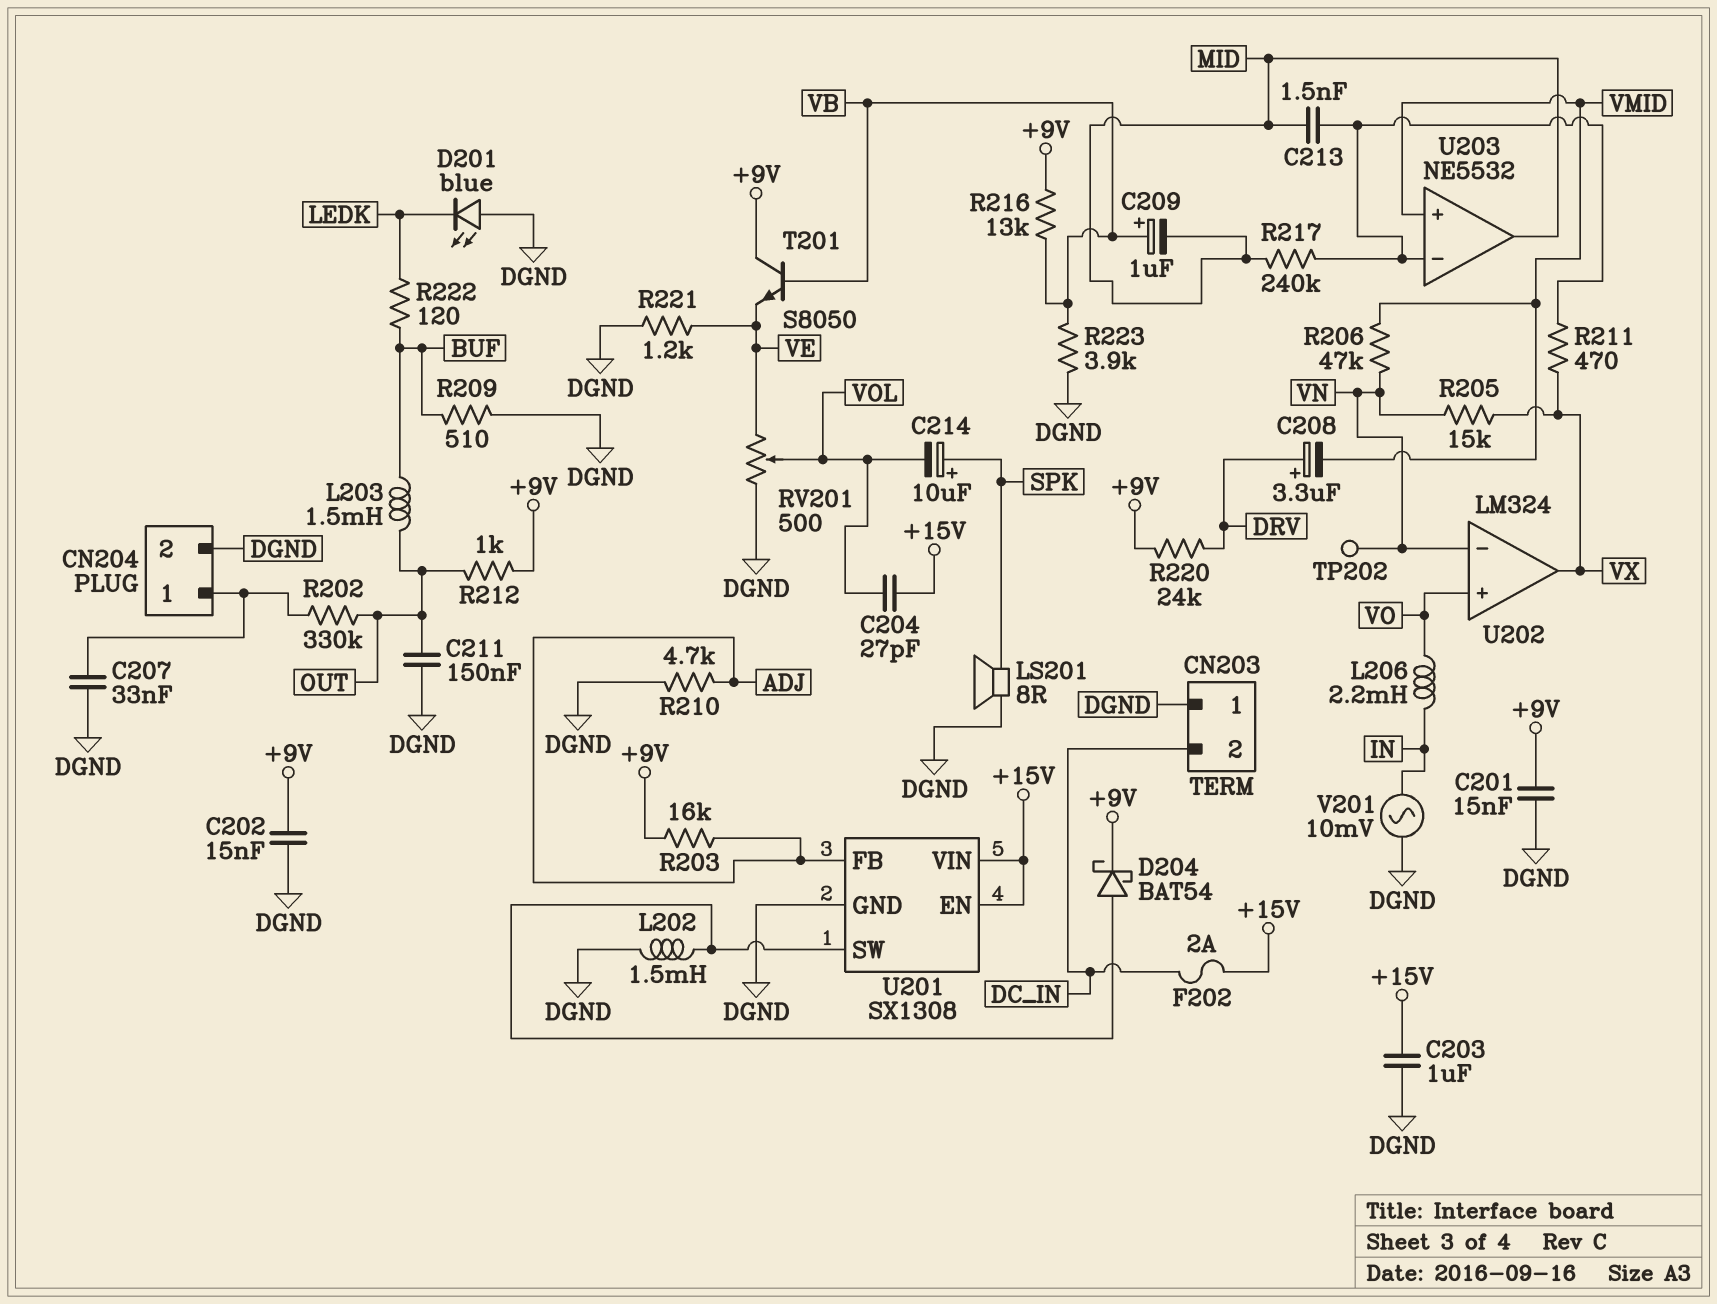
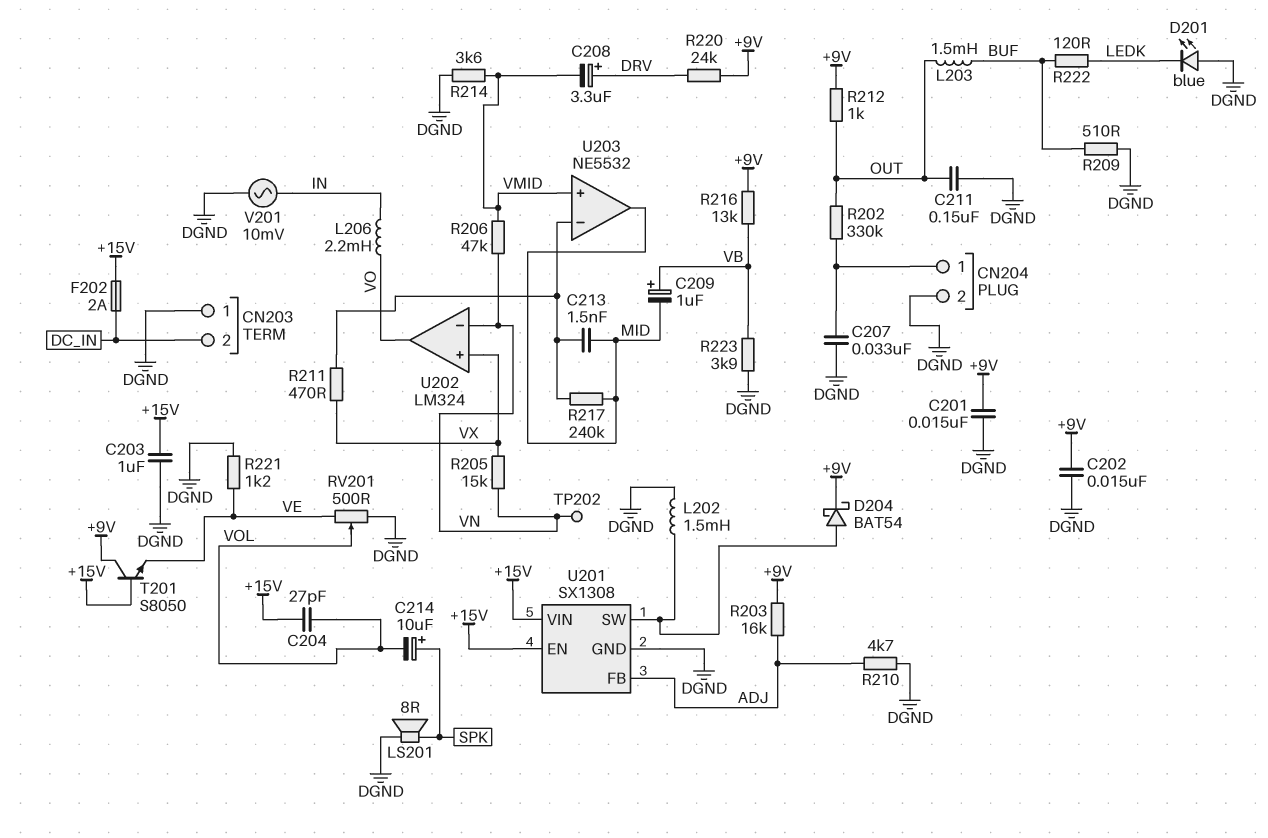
R214: none -> 3.6k (DGND, VMID)
T201: NPN S8050 (B VB, C +9V, E VE) -> NPN S8050 (B +15V, C +9V, E VE)
U202 pin in+: VO -> VX
U202 pin out: VX -> VO

